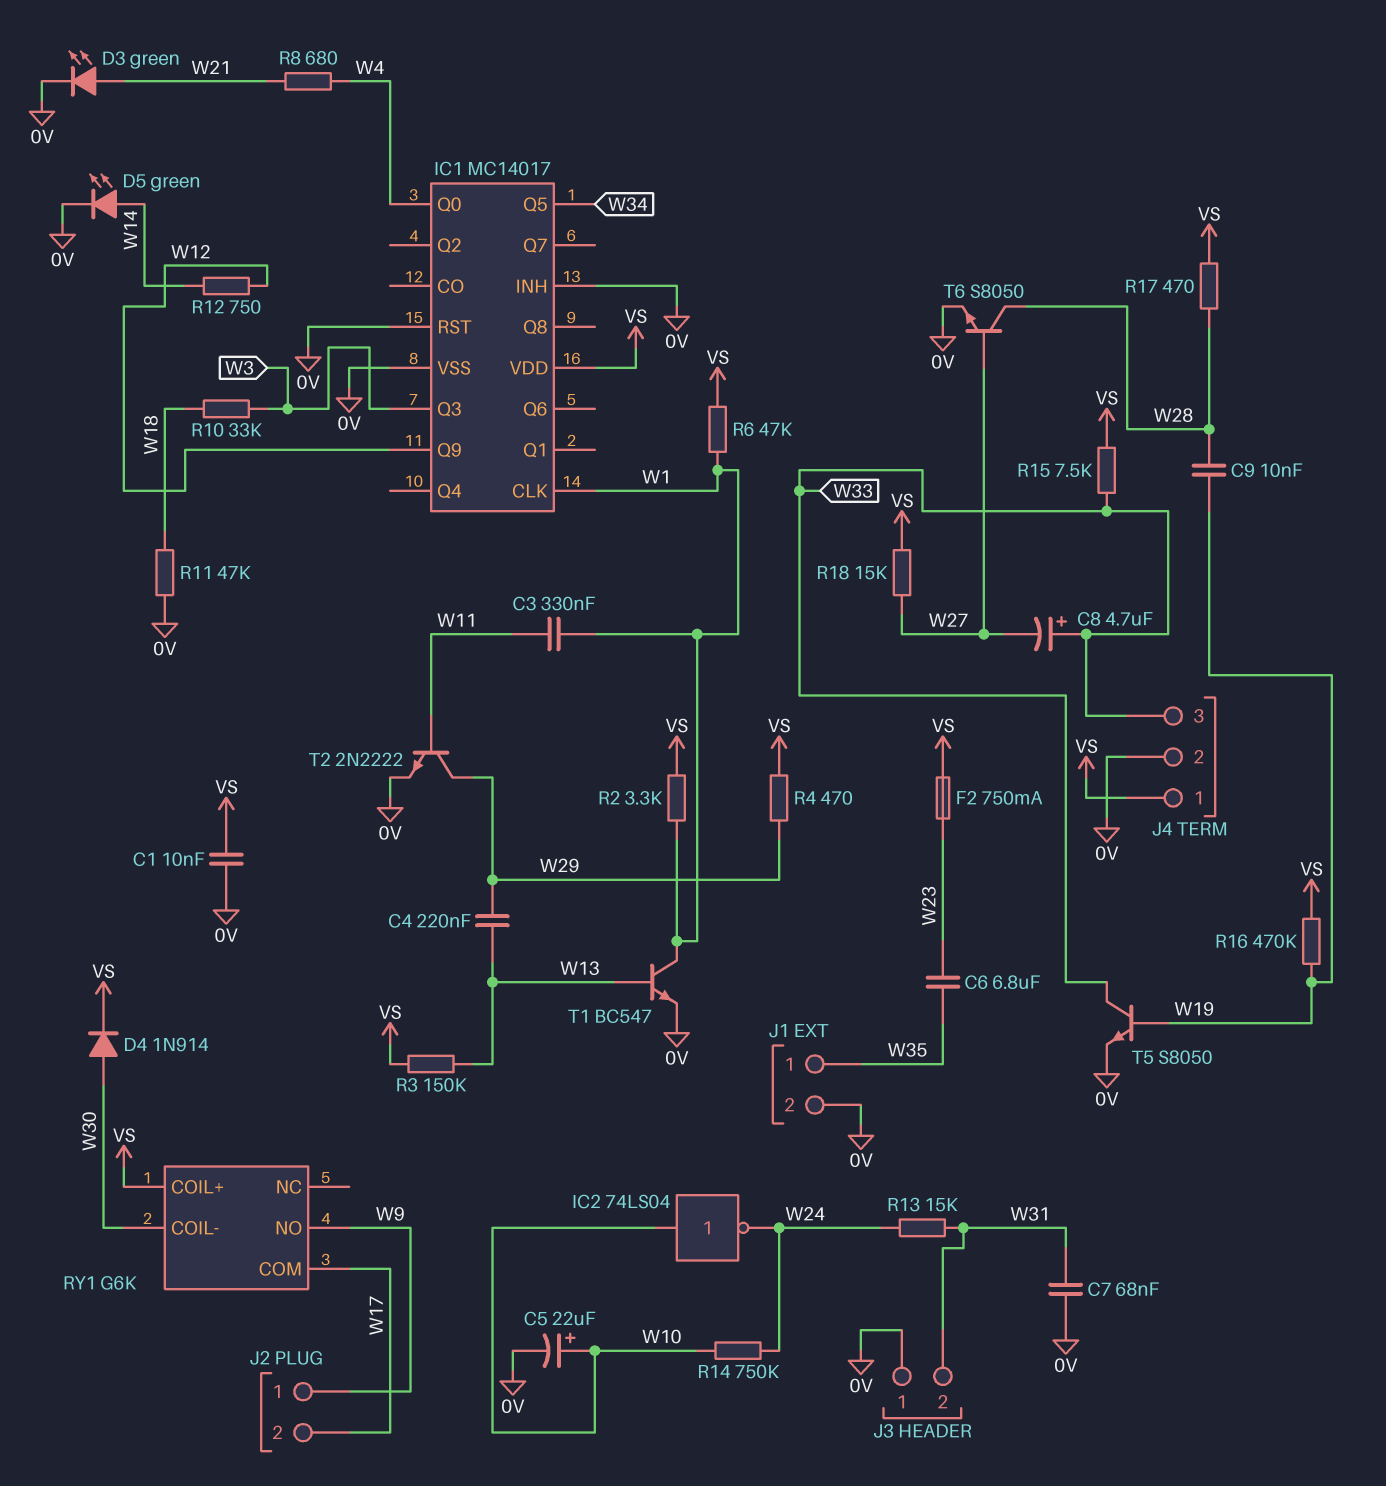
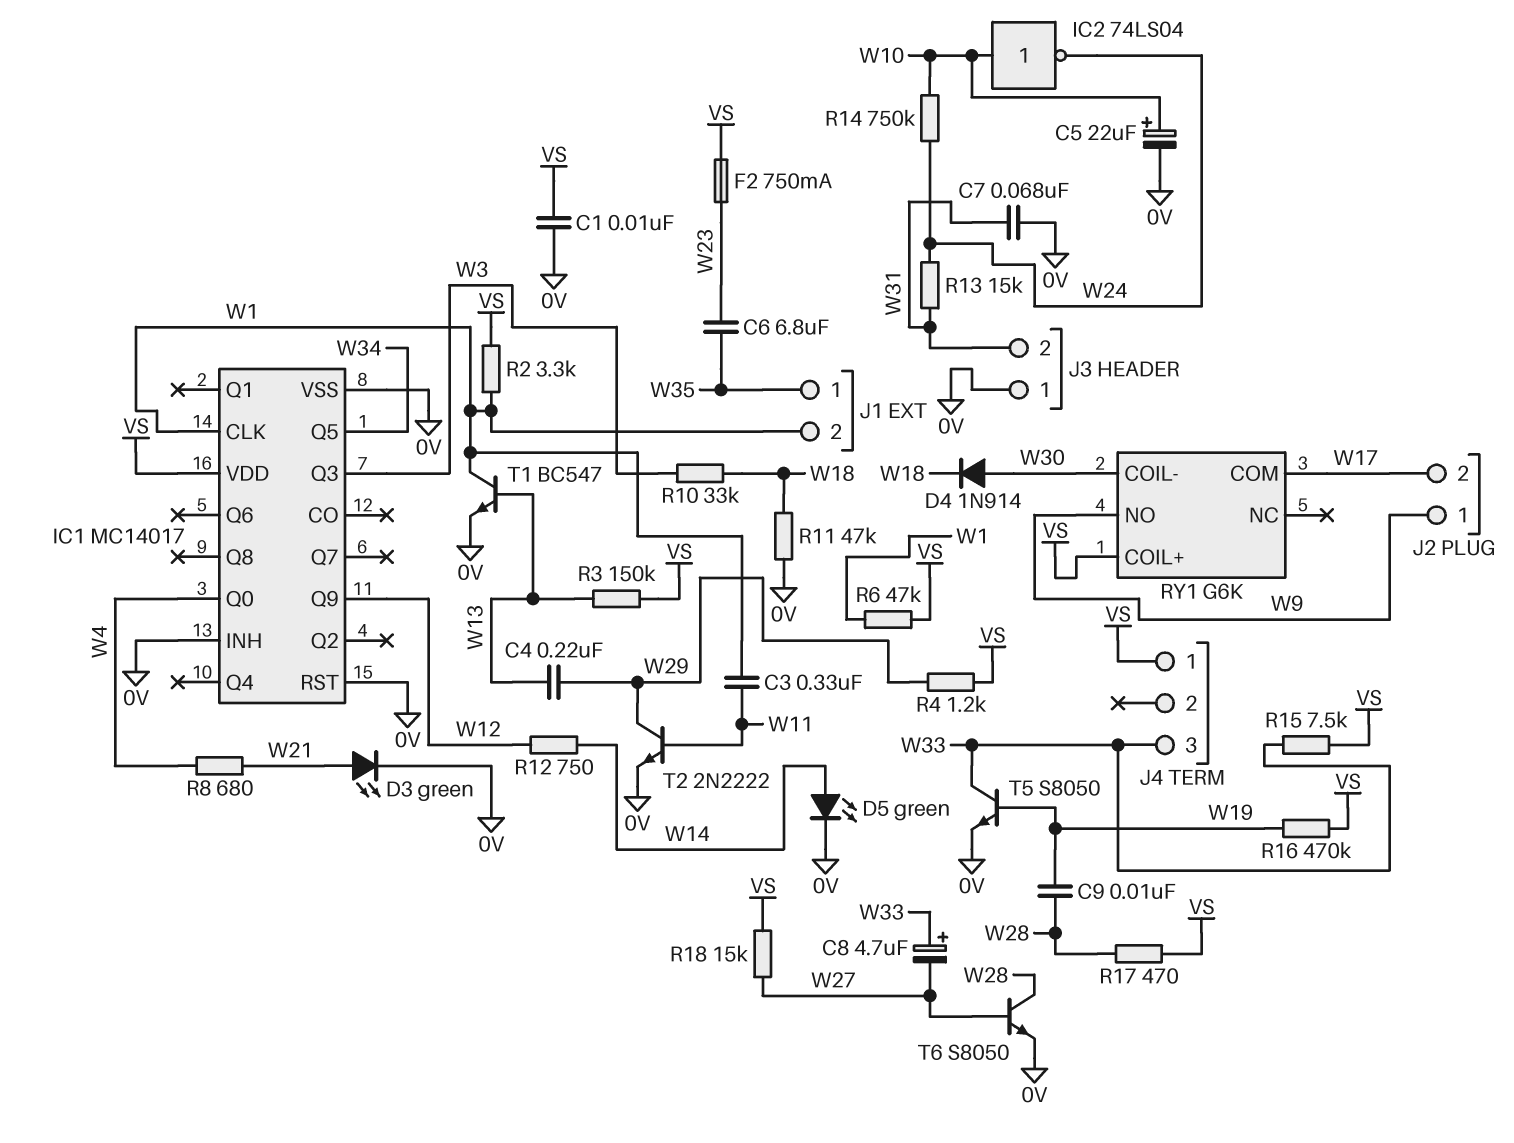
D4: diode 1N914 (A W30, K VS) -> diode 1N914 (A W30, K W18)
J1 pin 2: 0V -> W1
J4 pin 2: 0V -> none
R4: 470 (VS, W29) -> 1.2k (VS, W29)

